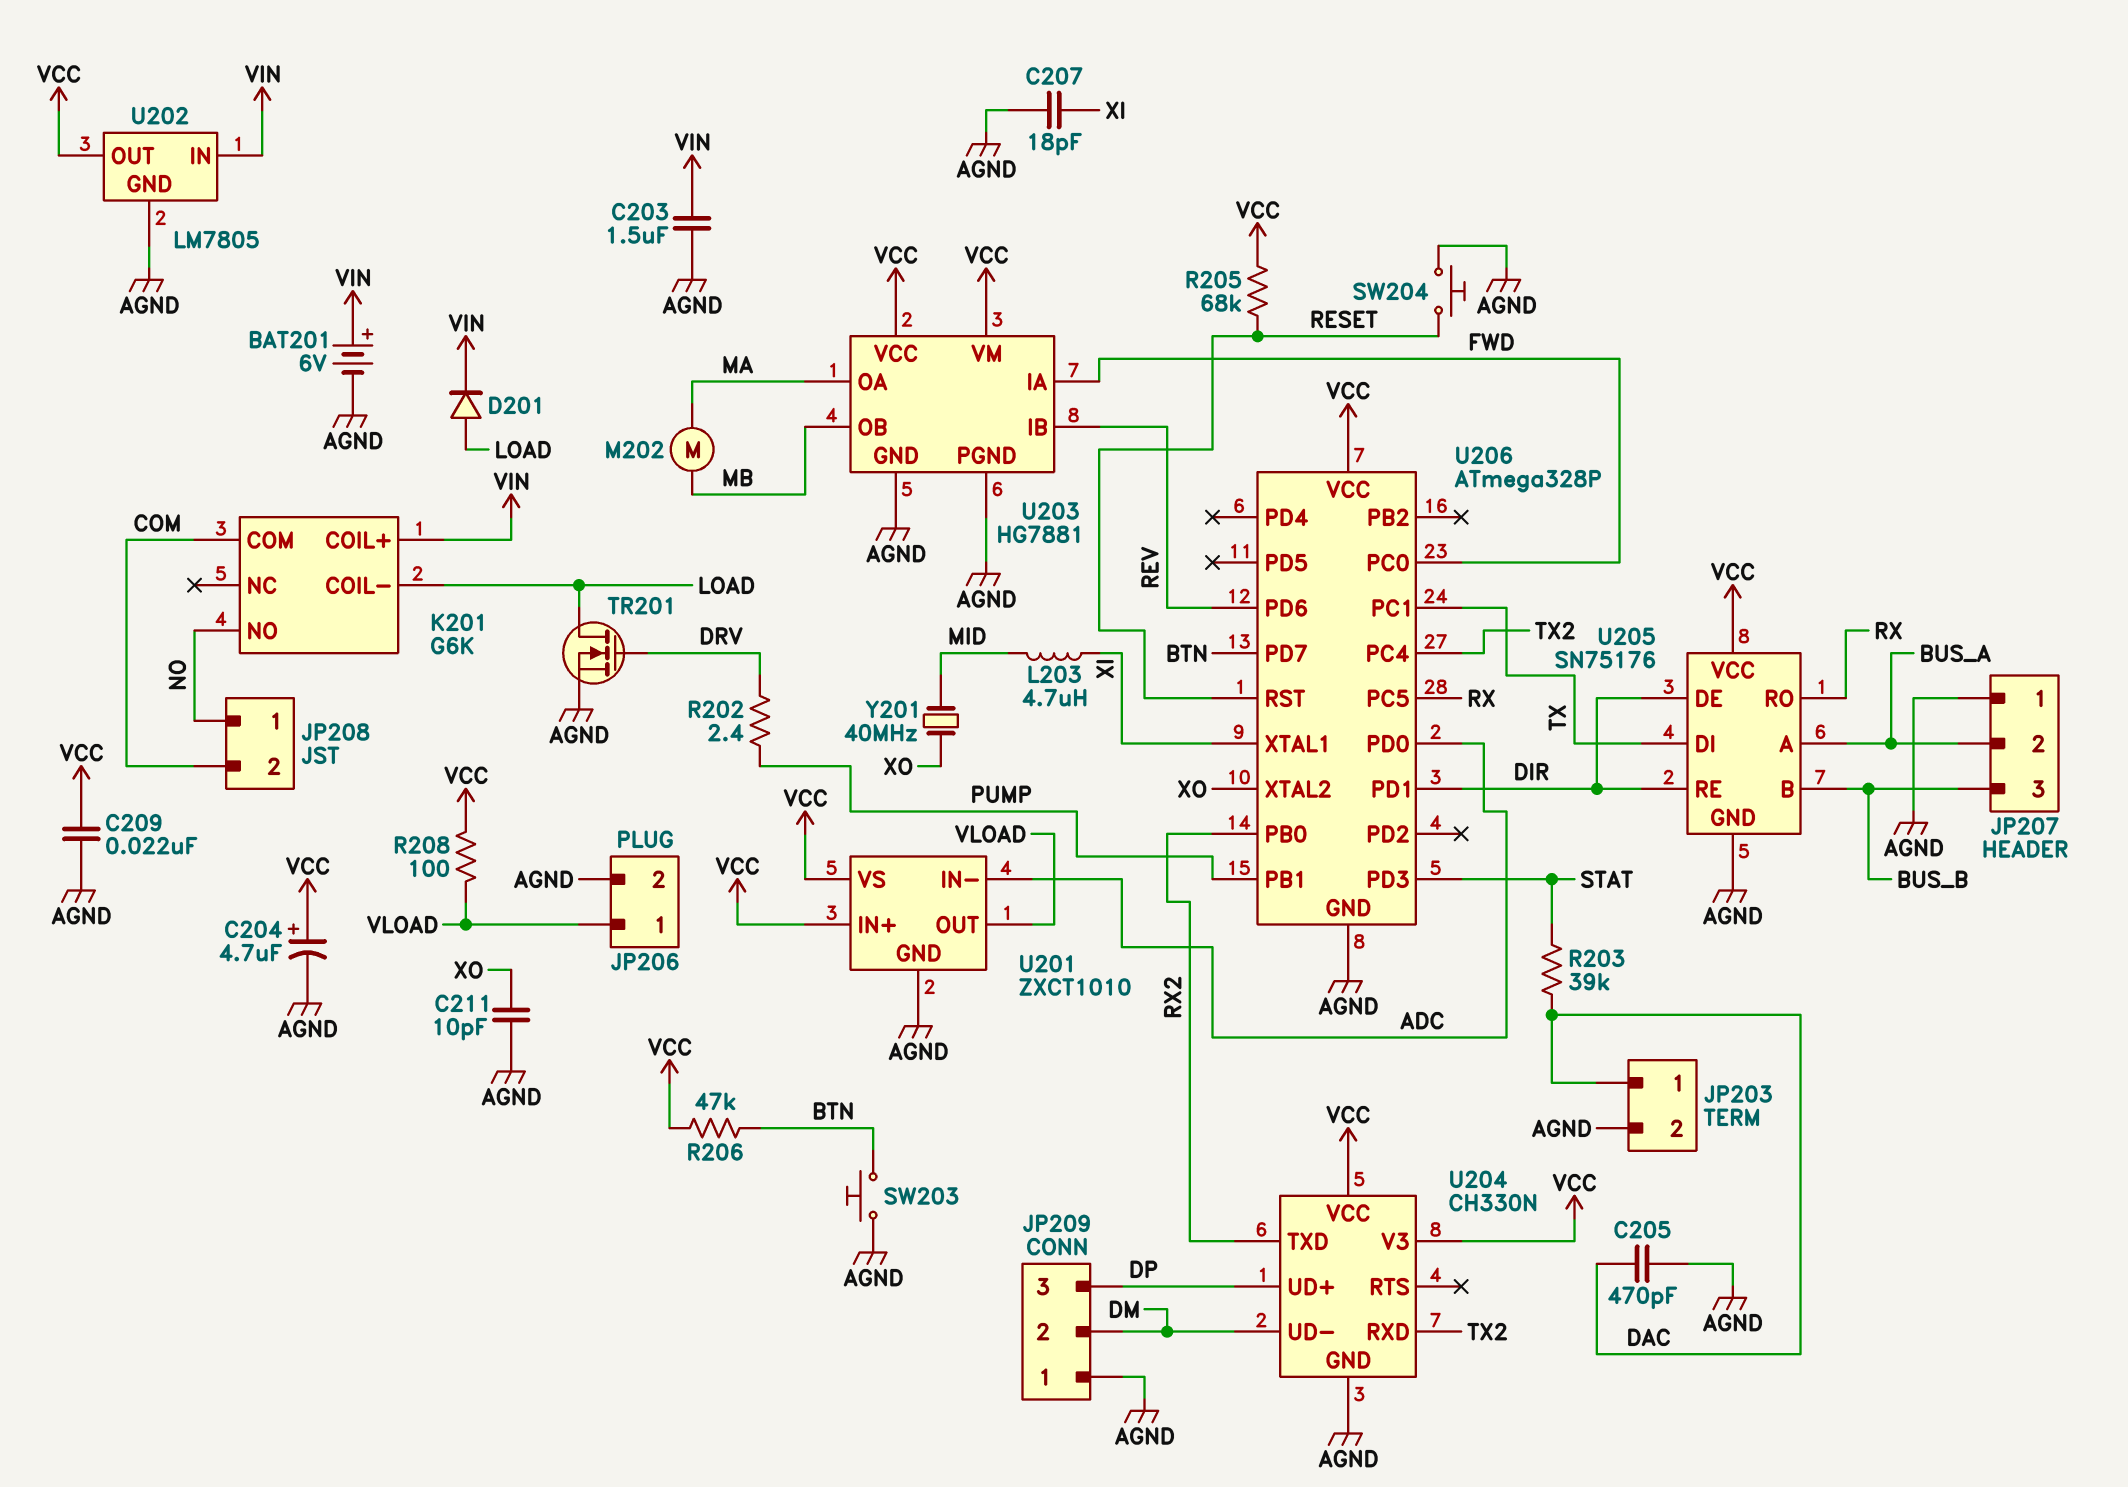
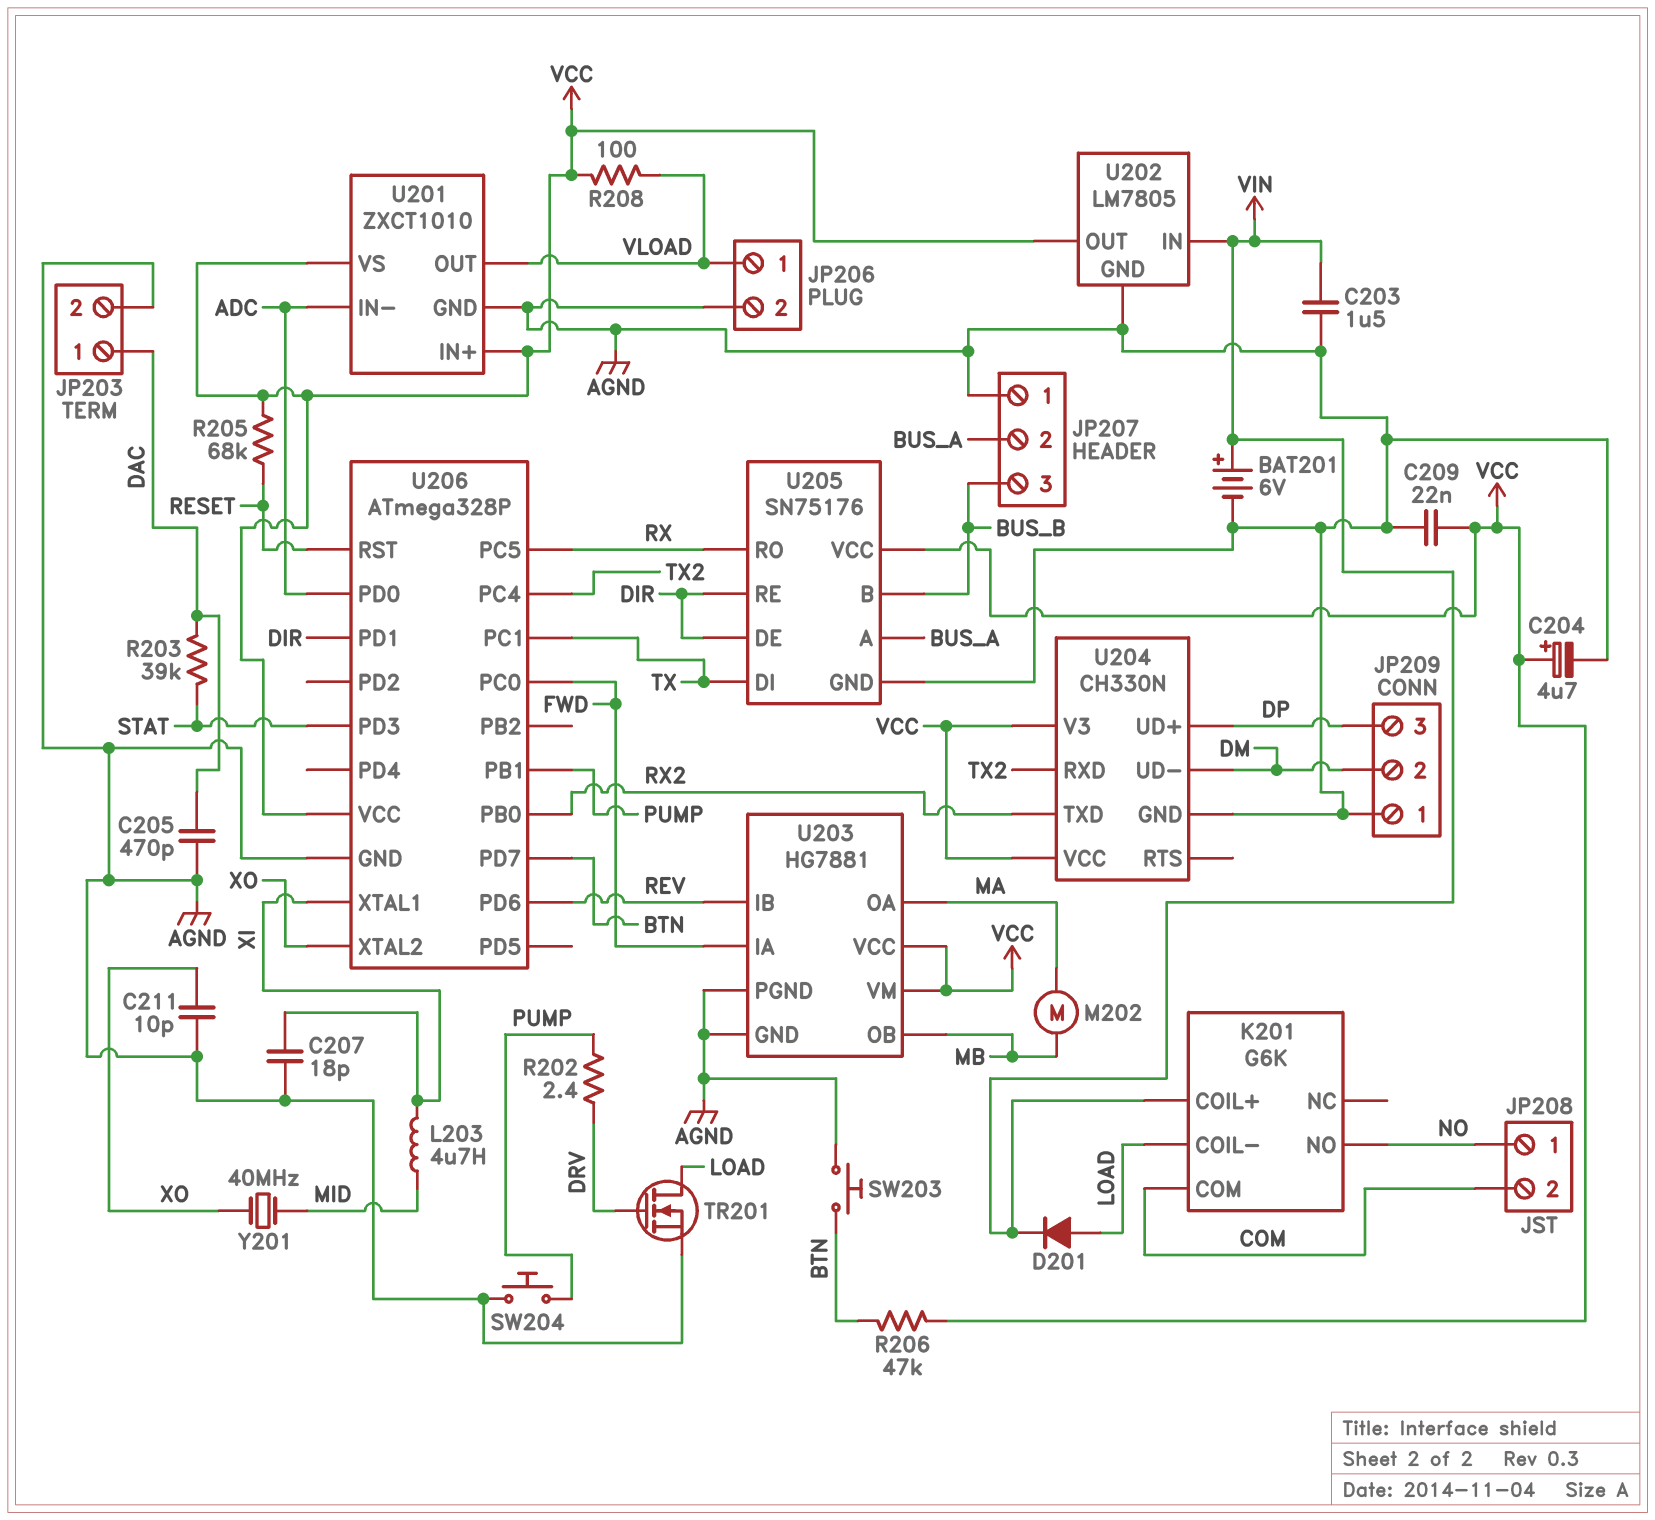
SW204: button (AGND, RESET) -> button (AGND, PUMP)

